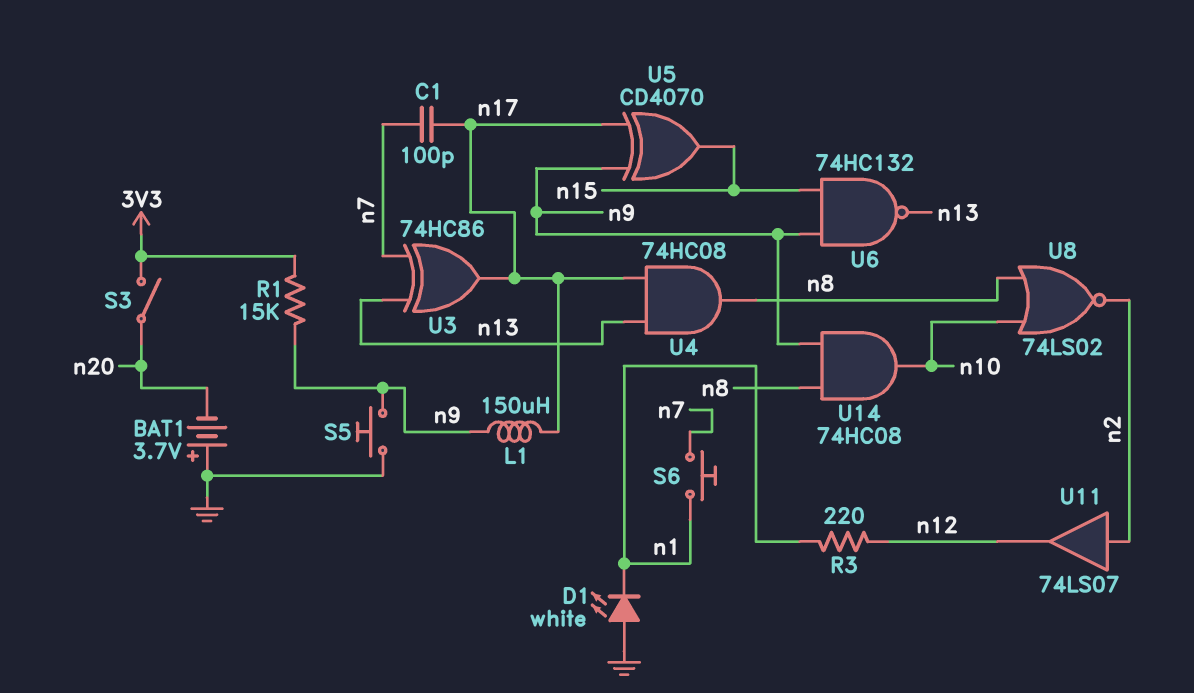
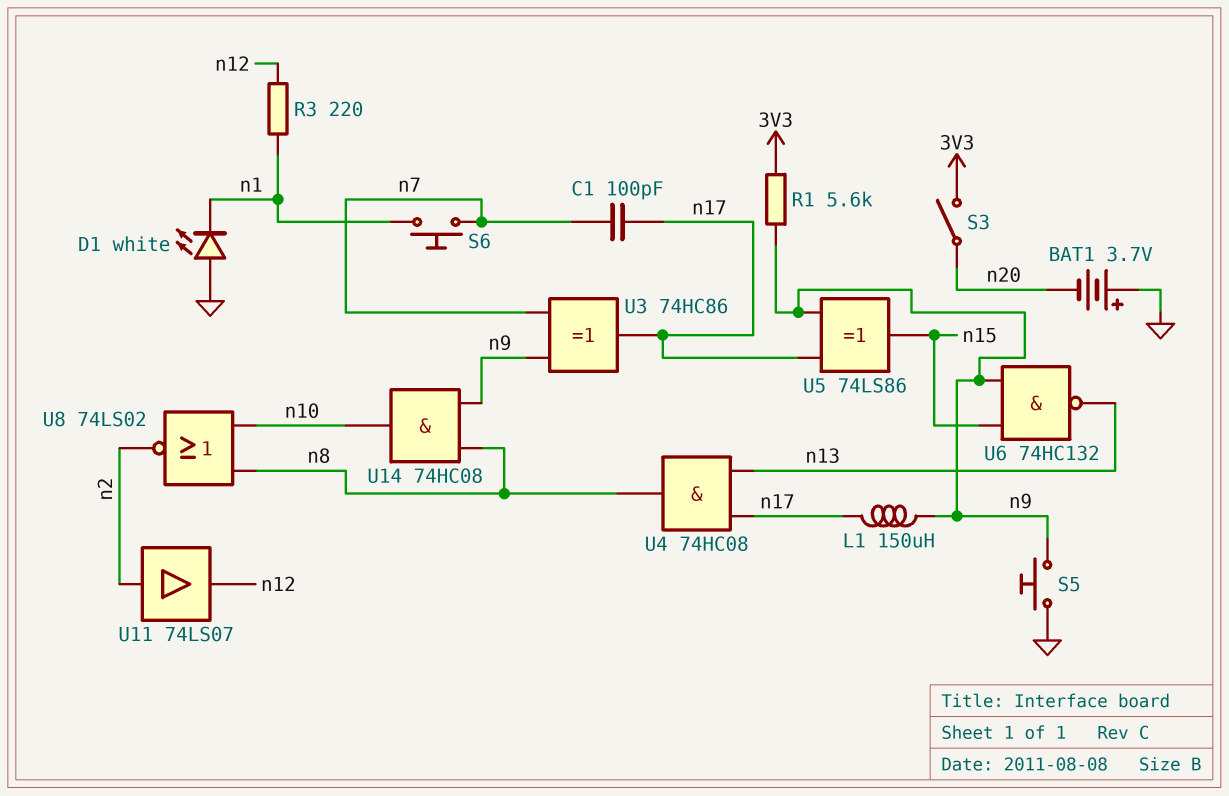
R1: 15k (3V3, n9) -> 5.6k (3V3, n9)
U3: XOR 74HC86 (in n7, in n13, out n17) -> XOR 74HC86 (in n7, in n9, out n17)
U5: XOR CD4070 (in n9, in n17, out n15) -> XOR 74LS86 (in n9, in n17, out n15)

